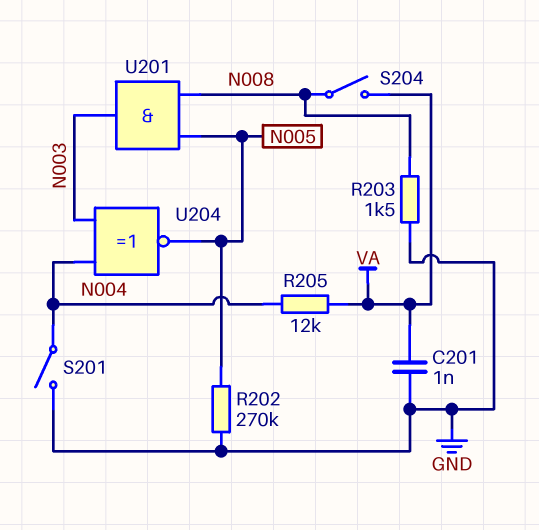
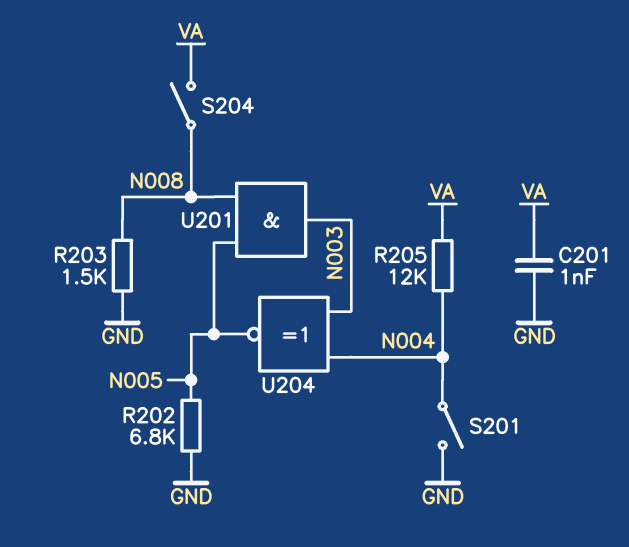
R202: 270k (GND, N005) -> 6.8k (GND, N005)

